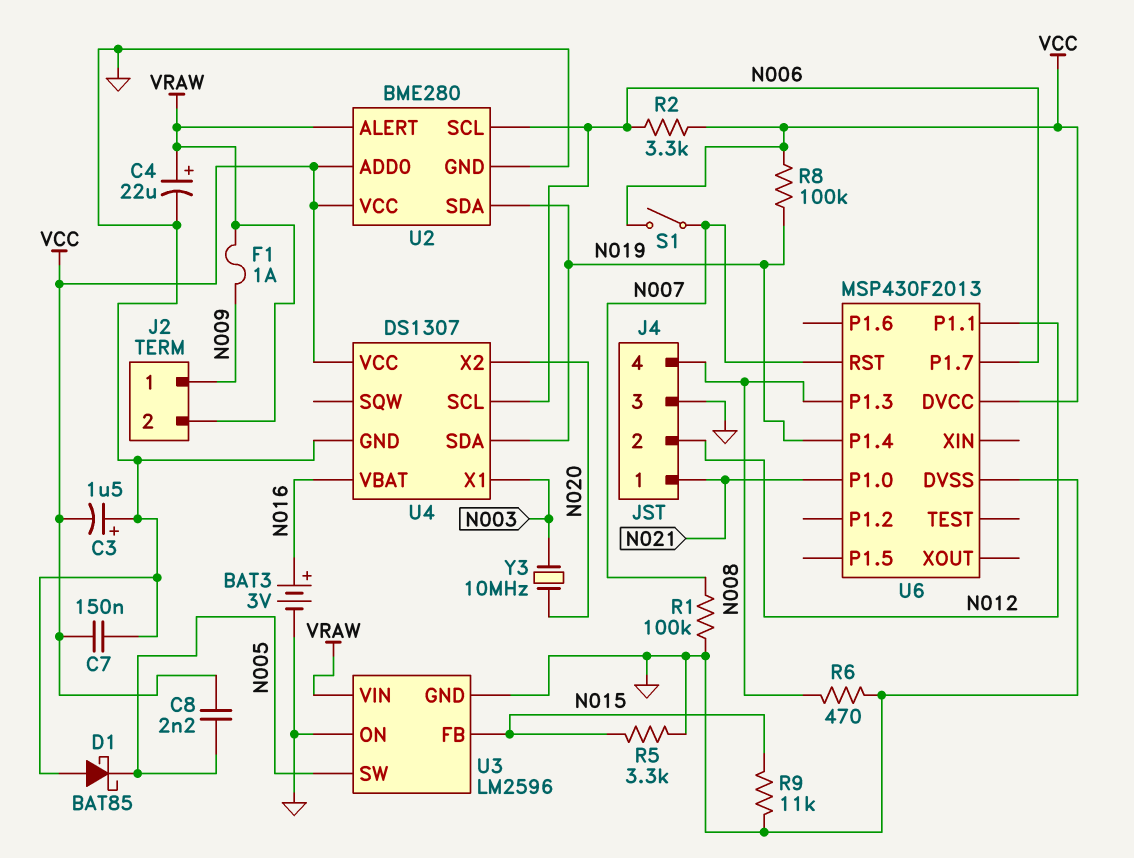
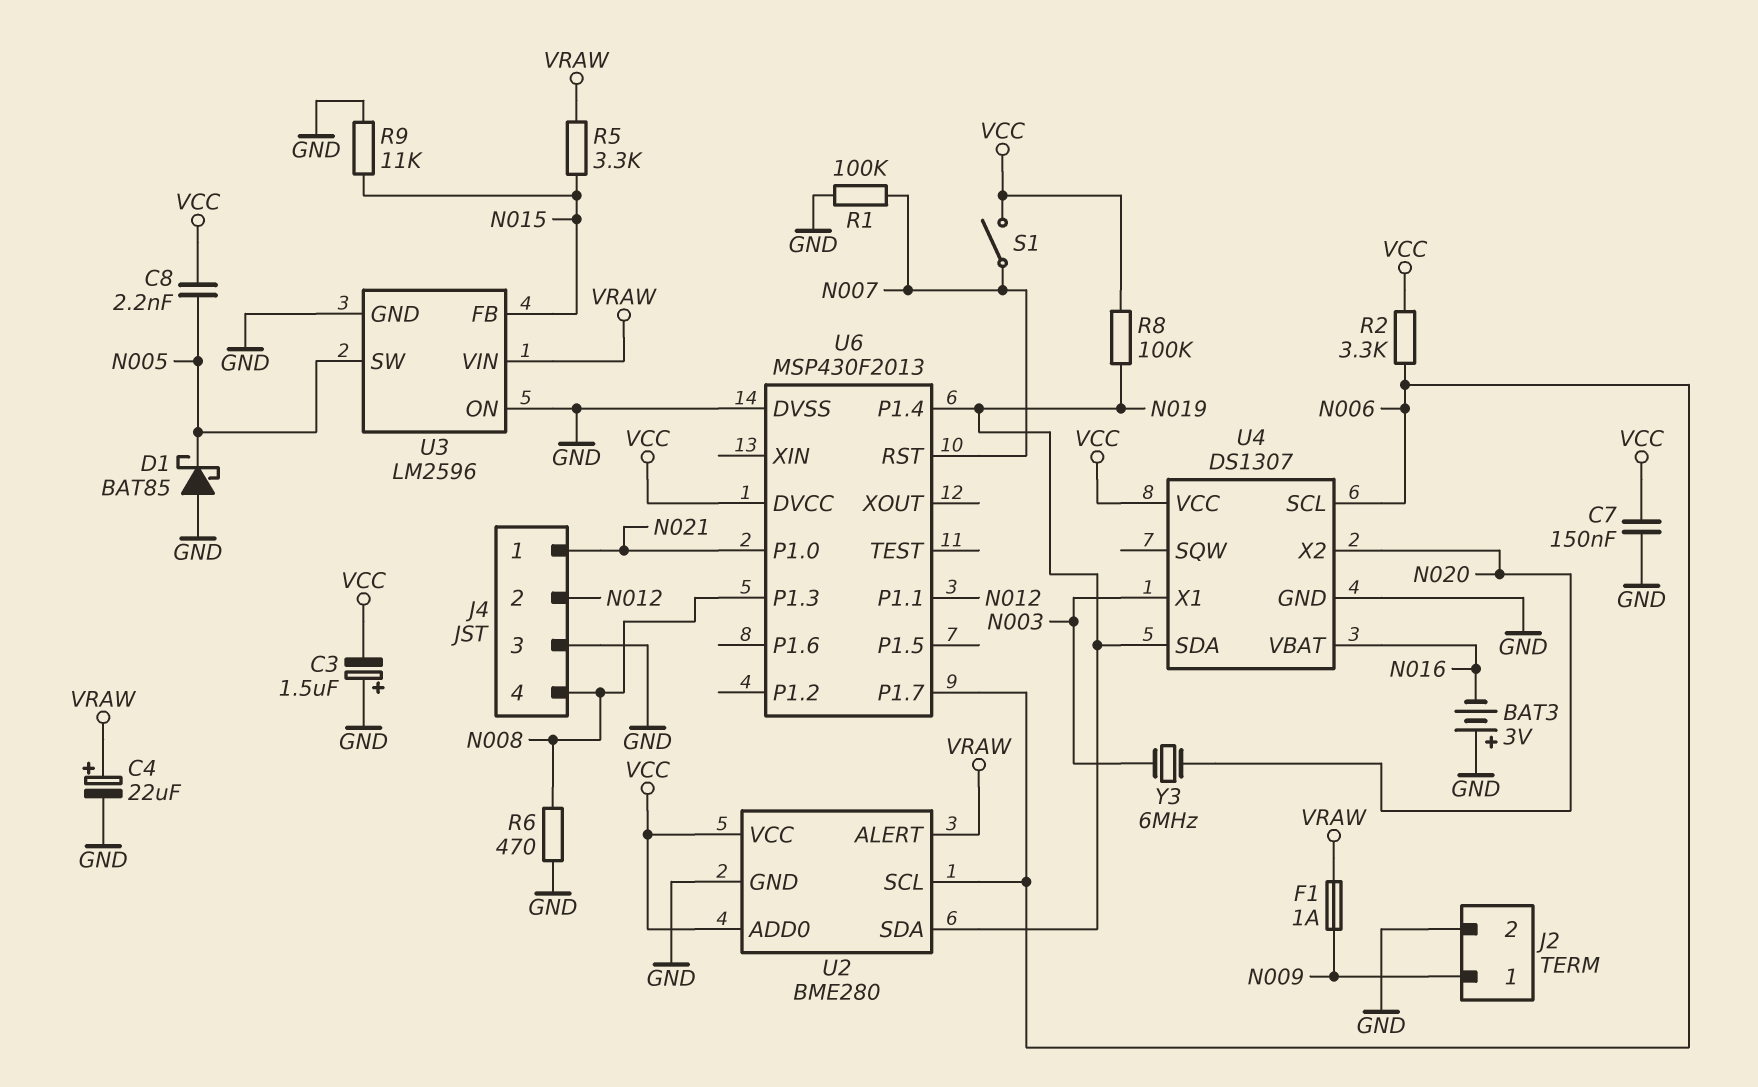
BAT3: 3V (plus N016, minus GND) -> 3V (plus GND, minus N016)
J2 pin 2: VRAW -> GND
R5: 3.3k (GND, N015) -> 3.3k (N015, VRAW)
Y3: 10MHz (N003, N020) -> 6MHz (N003, N020)

